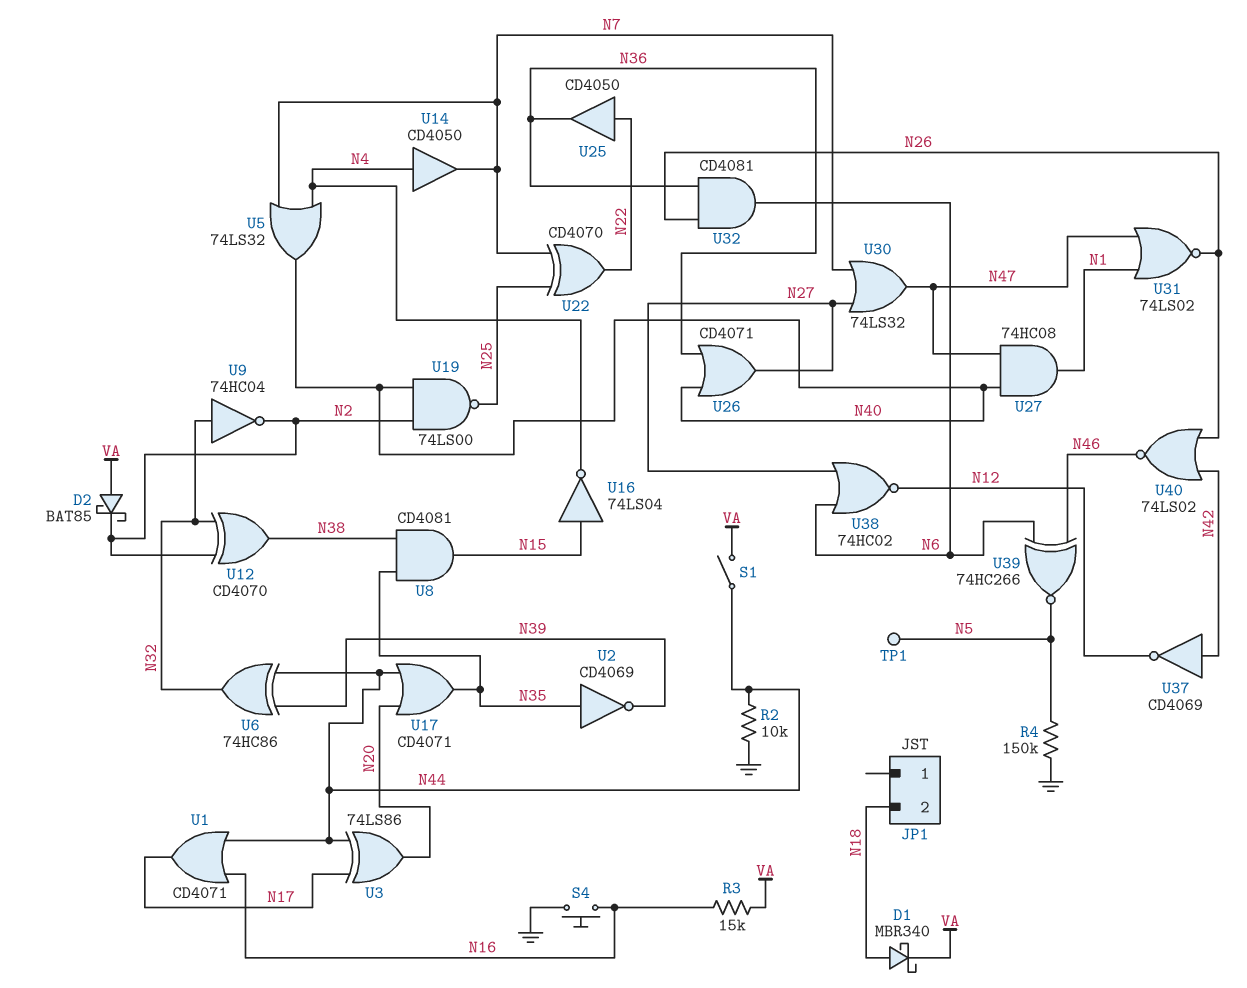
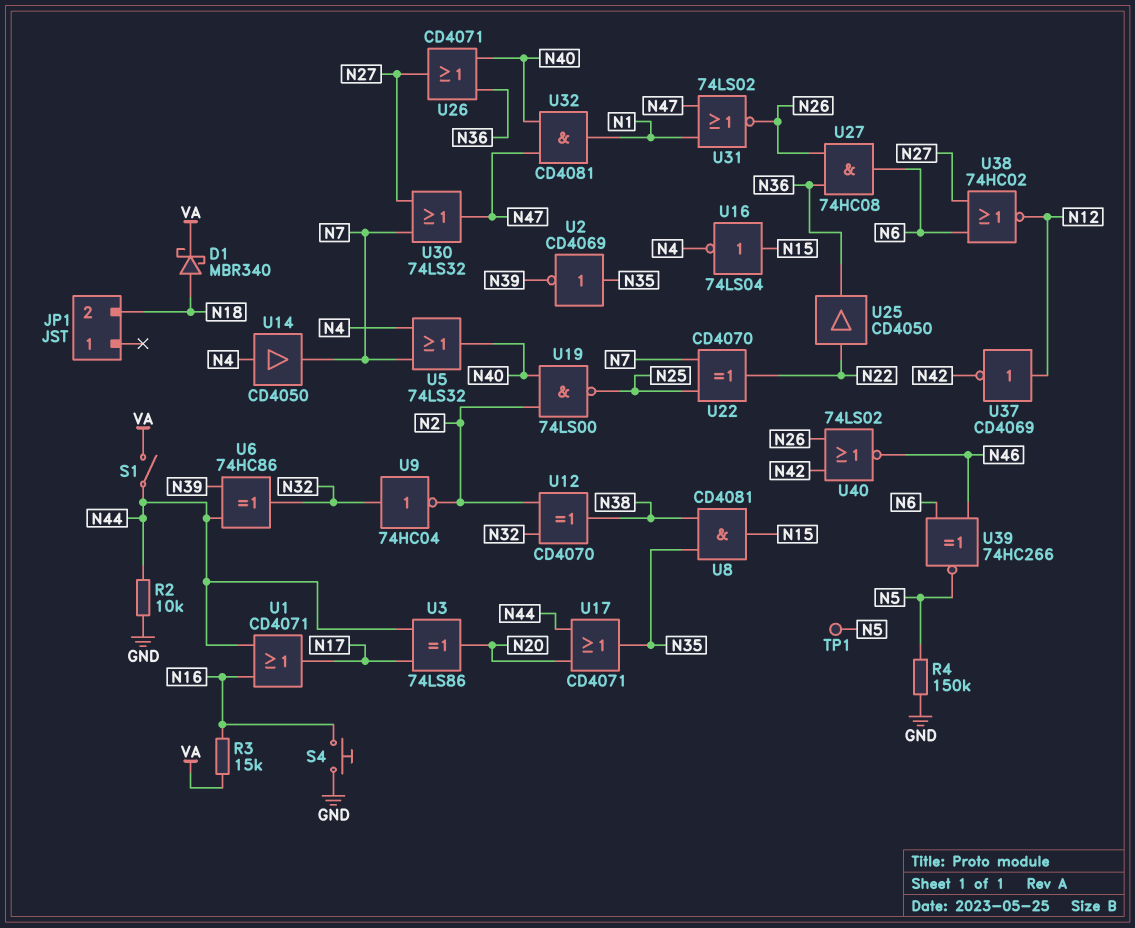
D2: schottky BAT85 (A VA, K N2) -> none
U27: AND 74HC08 (in N40, in N47, out N1) -> AND 74HC08 (in N26, in N36, out N6)
U32: AND CD4081 (in N26, in N36, out N6) -> AND CD4081 (in N40, in N47, out N1)
U37: NOT CD4069 (in N42, out N12) -> NOT CD4069 (in N12, out N42)

